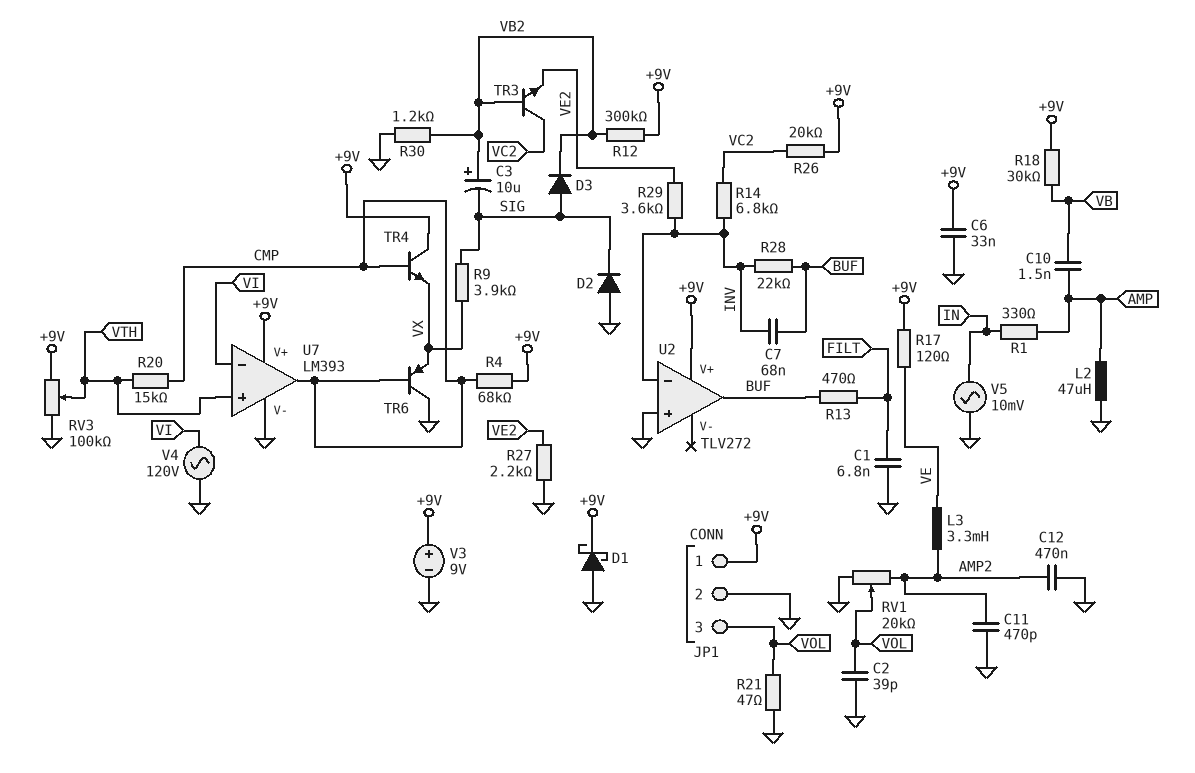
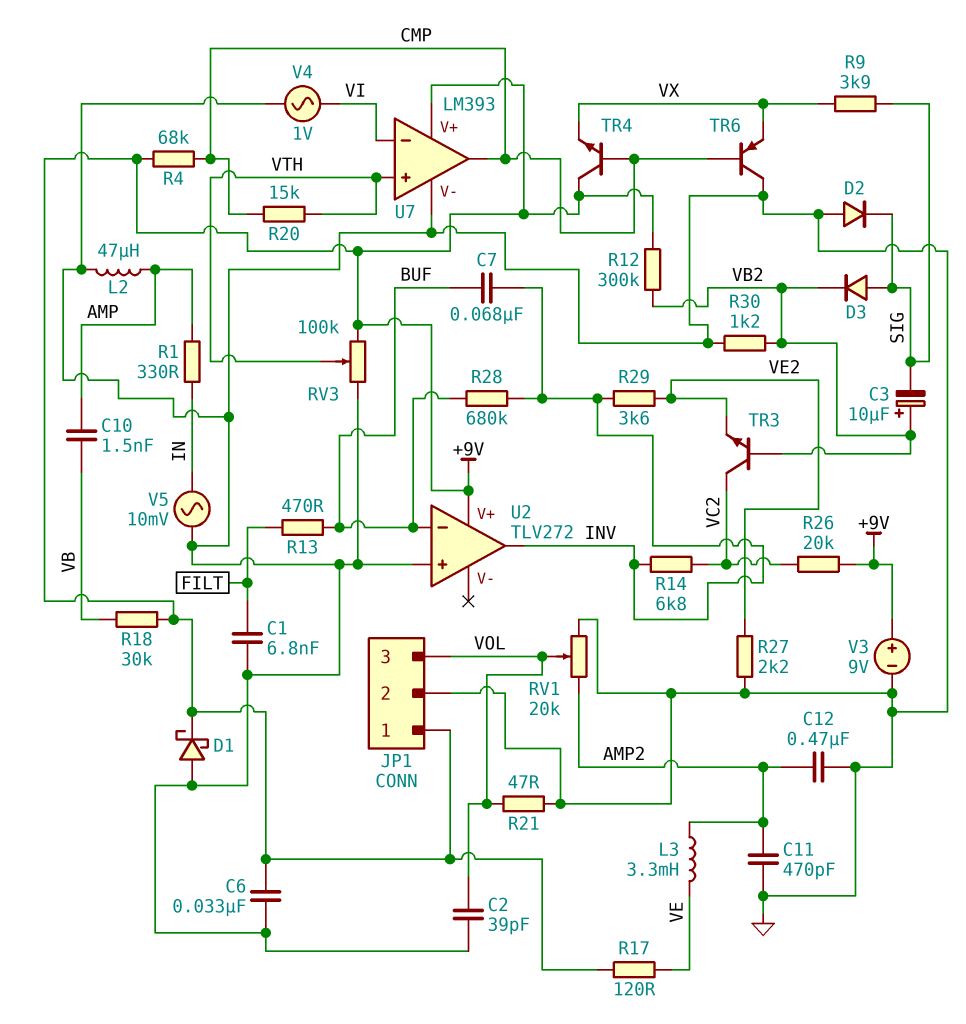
R28: 22k (BUF, INV) -> 680k (BUF, INV)
U2 pin in-: INV -> BUF
U2 pin out: BUF -> INV
V4: AC 120V (GND, VI) -> AC 1V (GND, VI)

